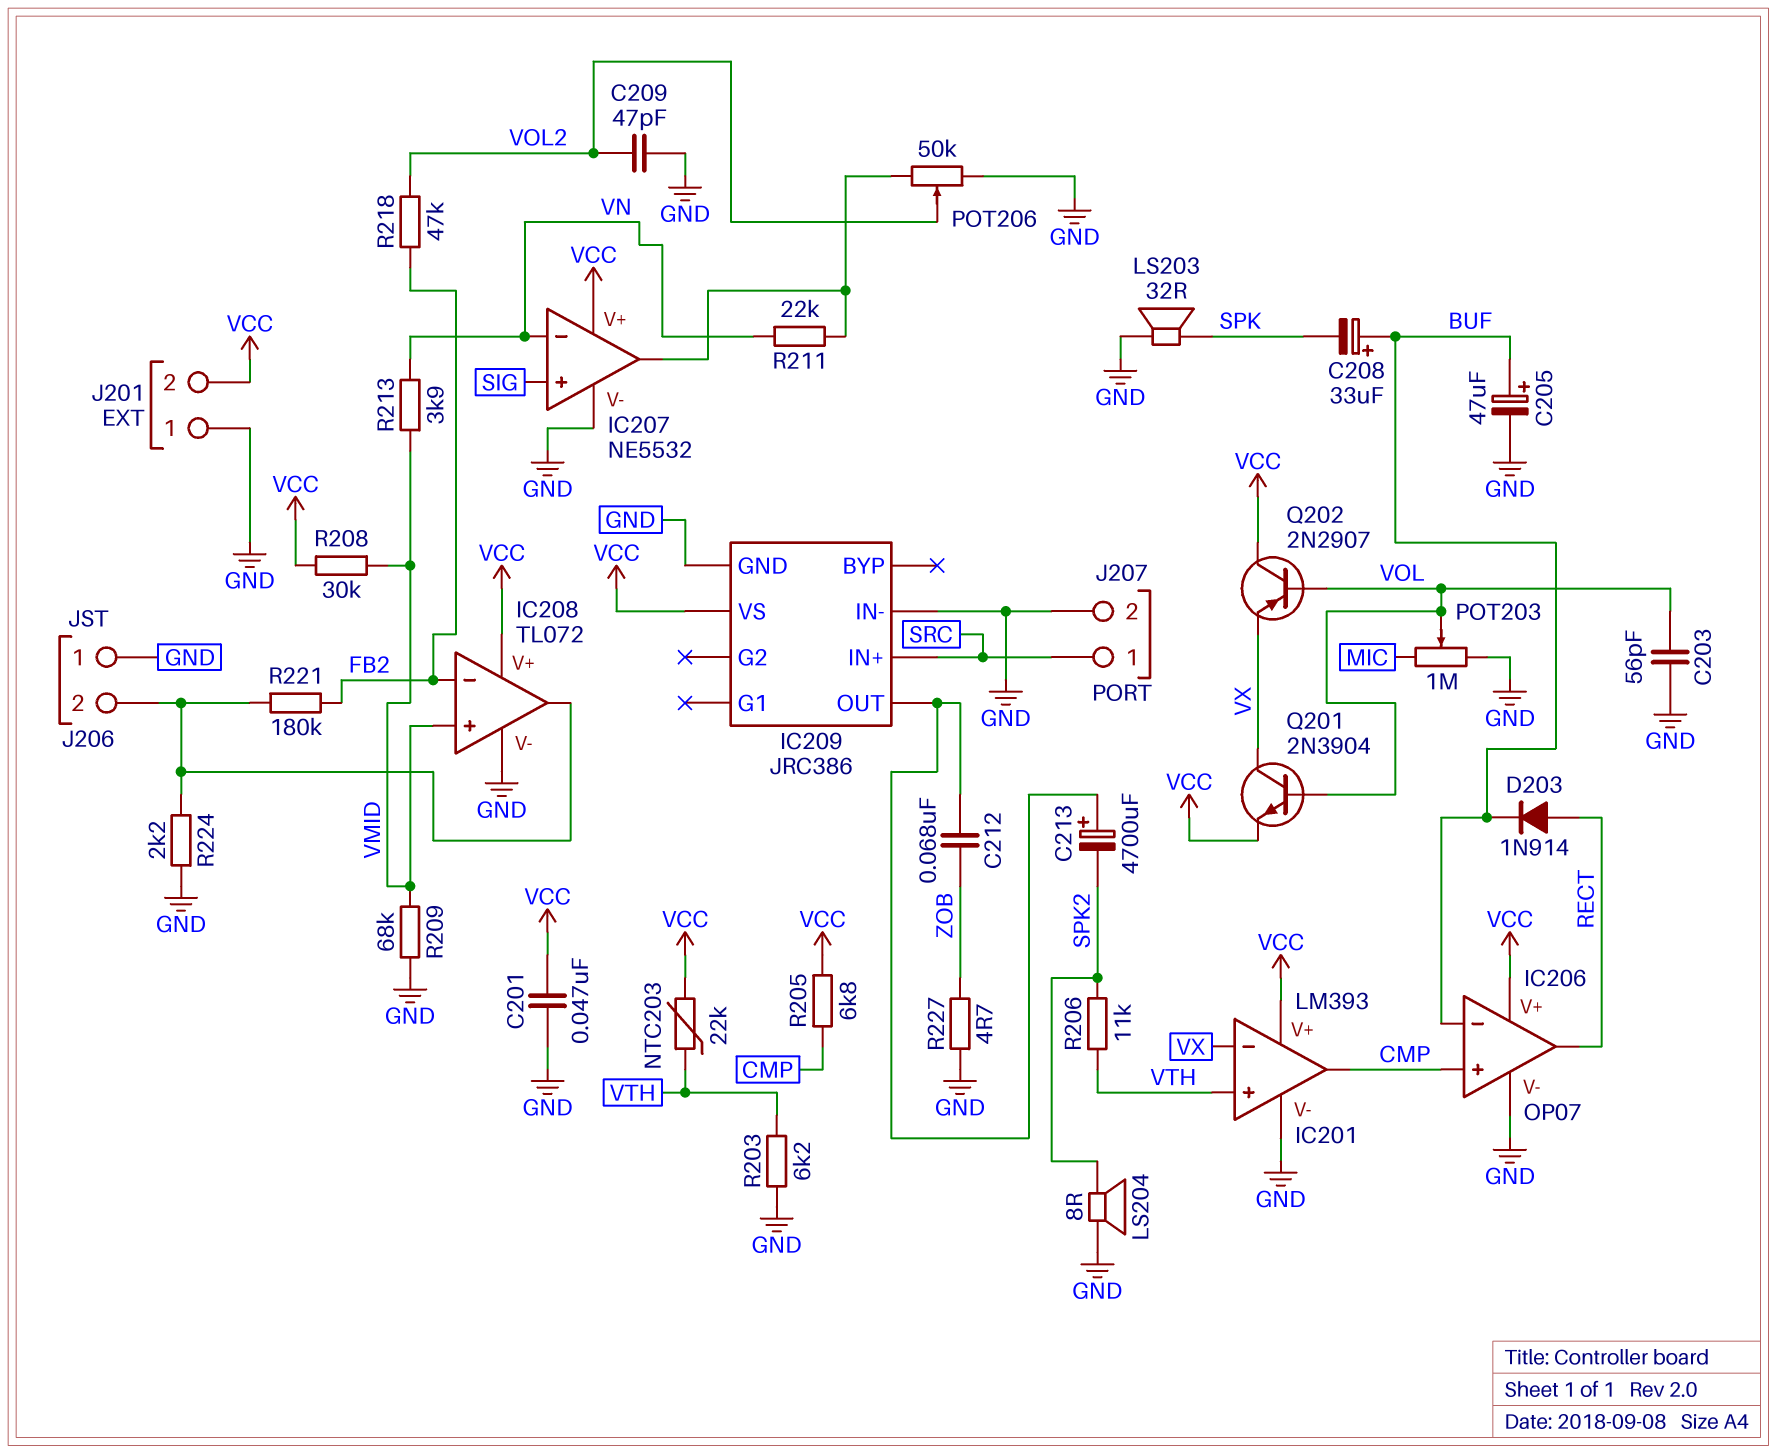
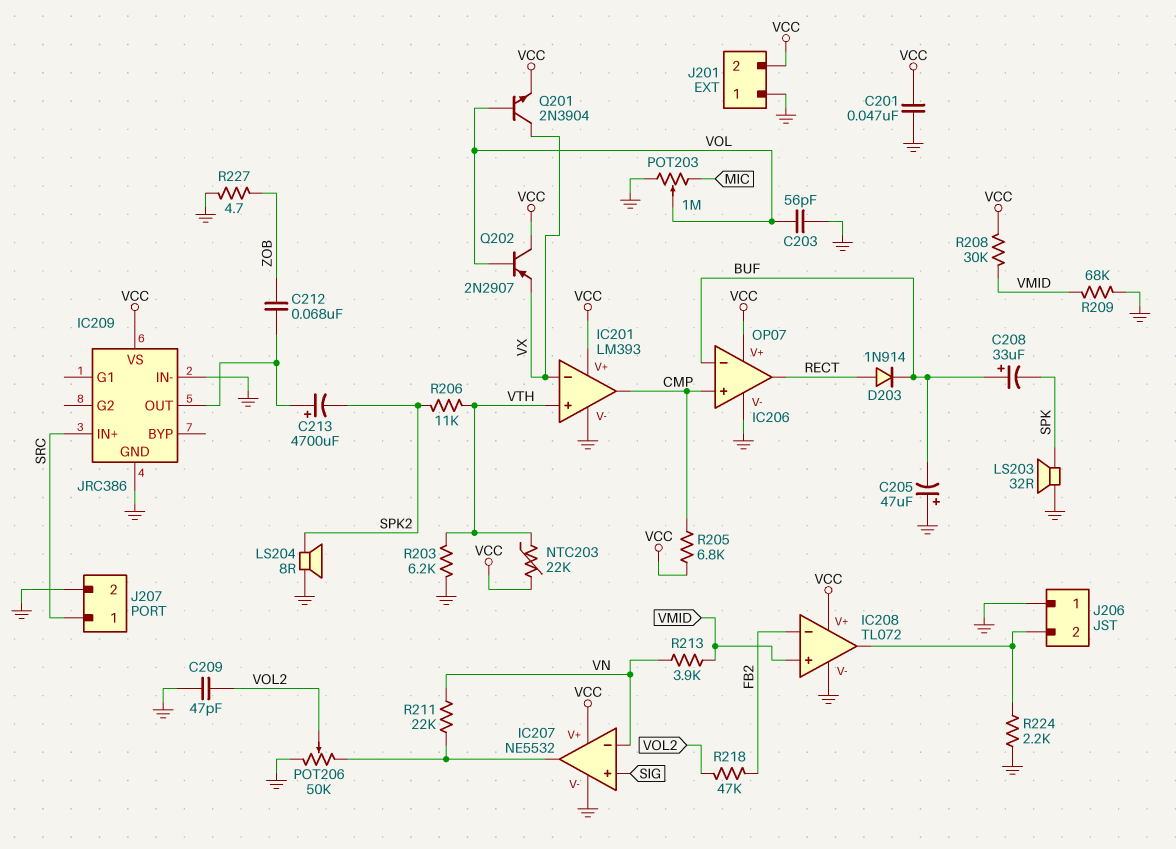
C205: 47uF (plus BUF, minus GND) -> 47uF (plus GND, minus BUF)
R221: 180k (FB2, IC208/out) -> none

